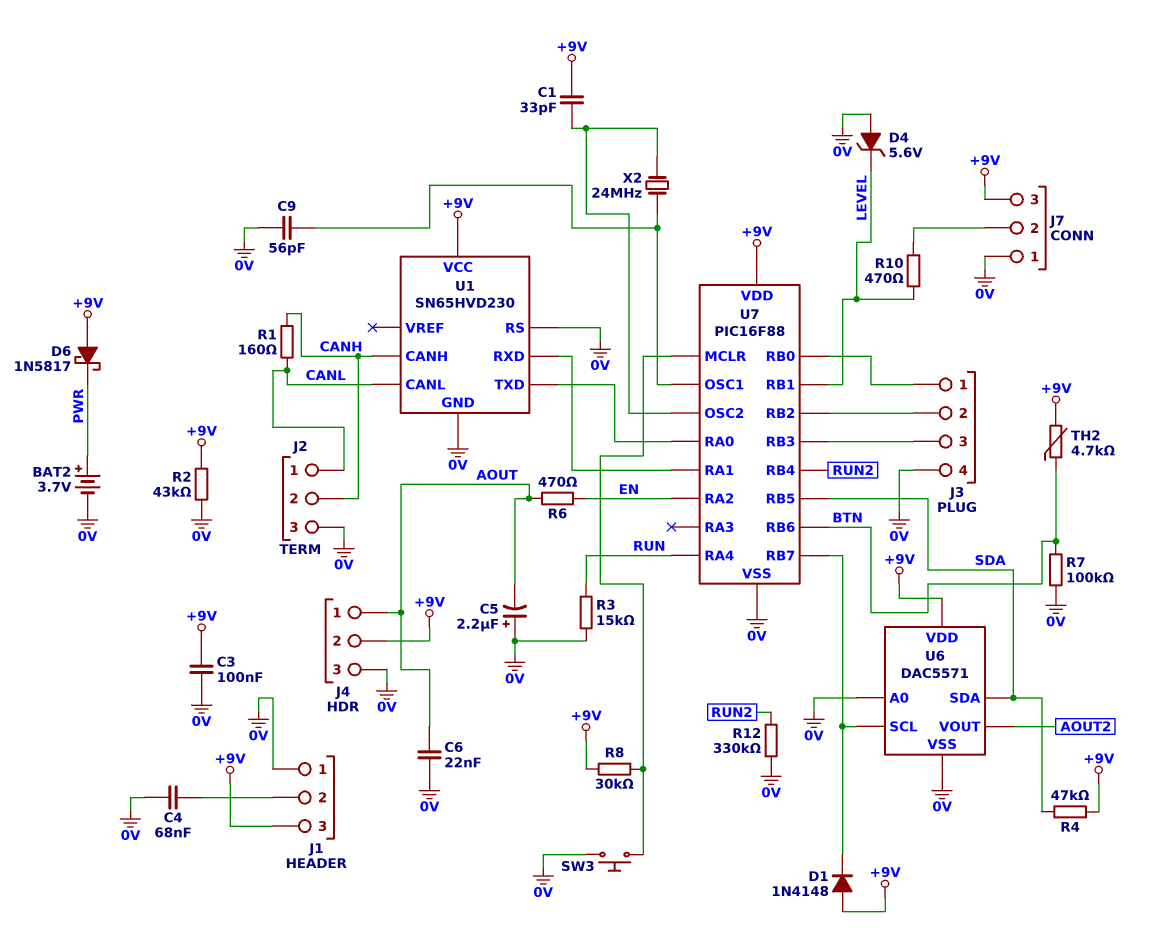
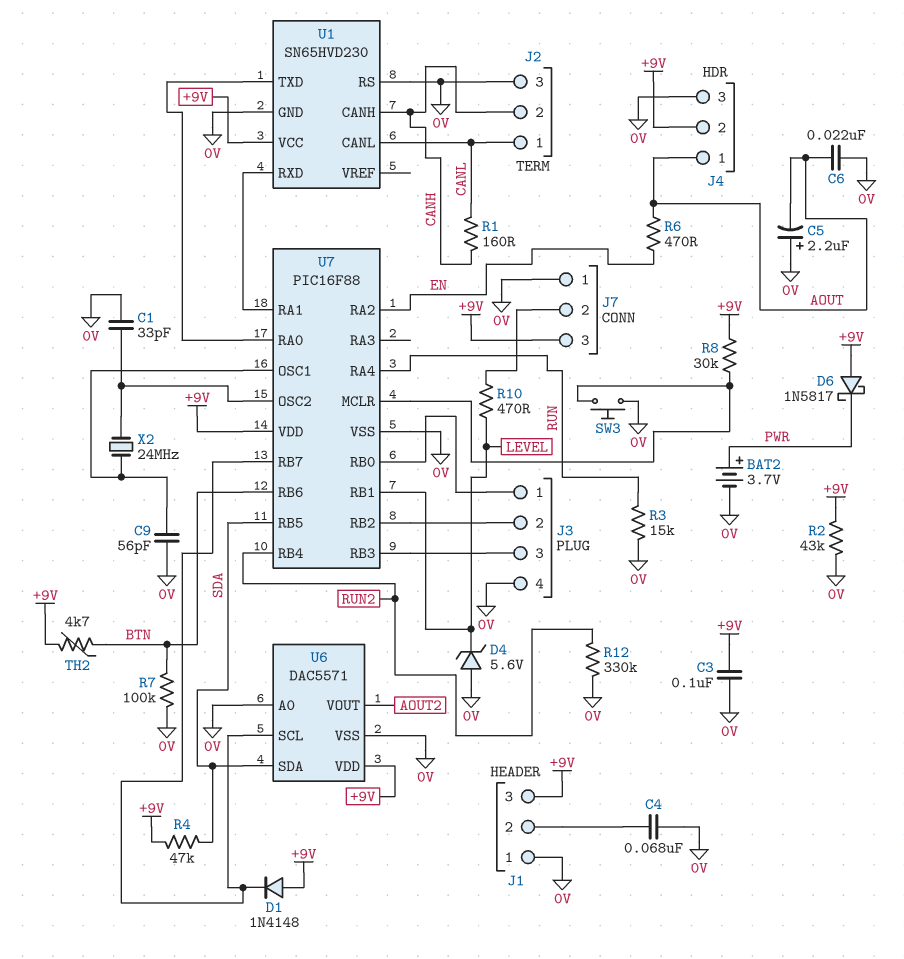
C1: 33pF (+9V, U7/OSC2) -> 33pF (0V, U7/OSC2)

